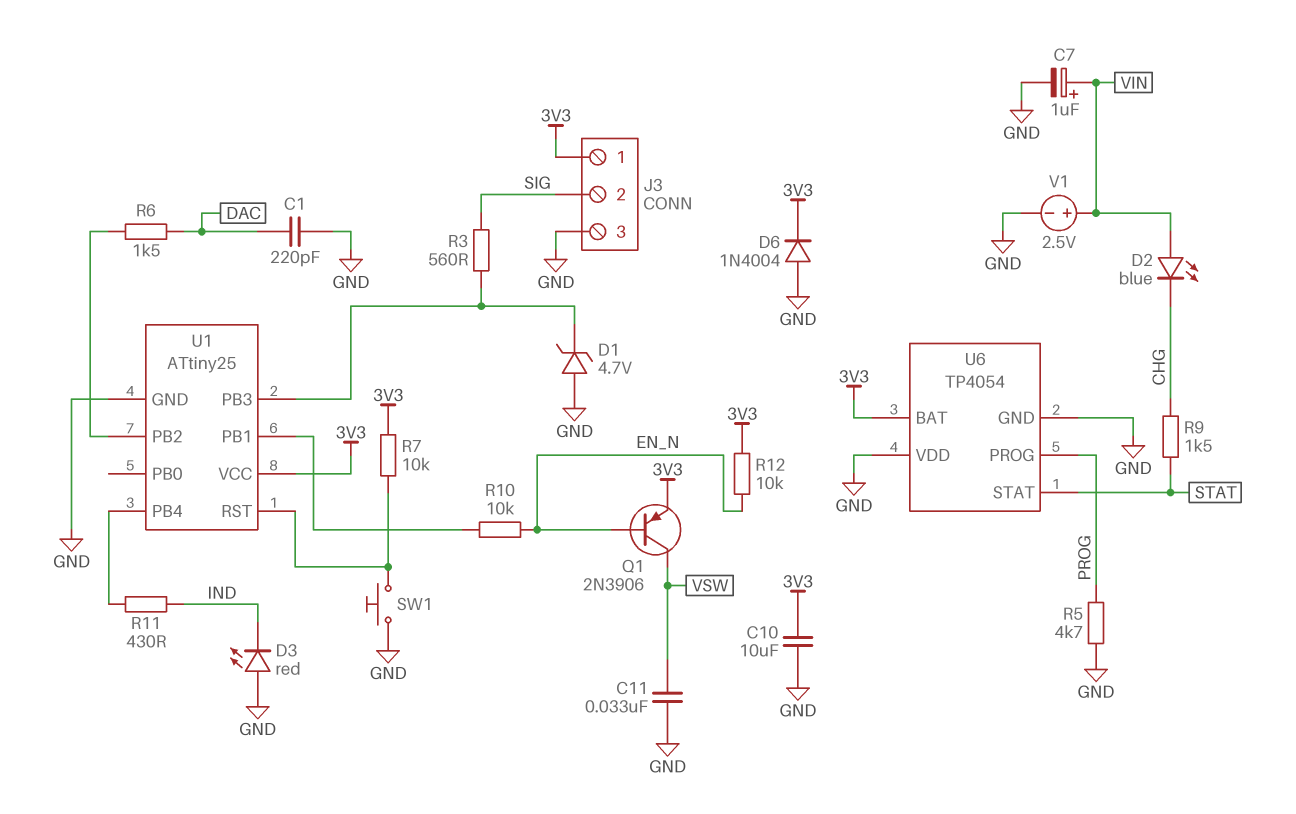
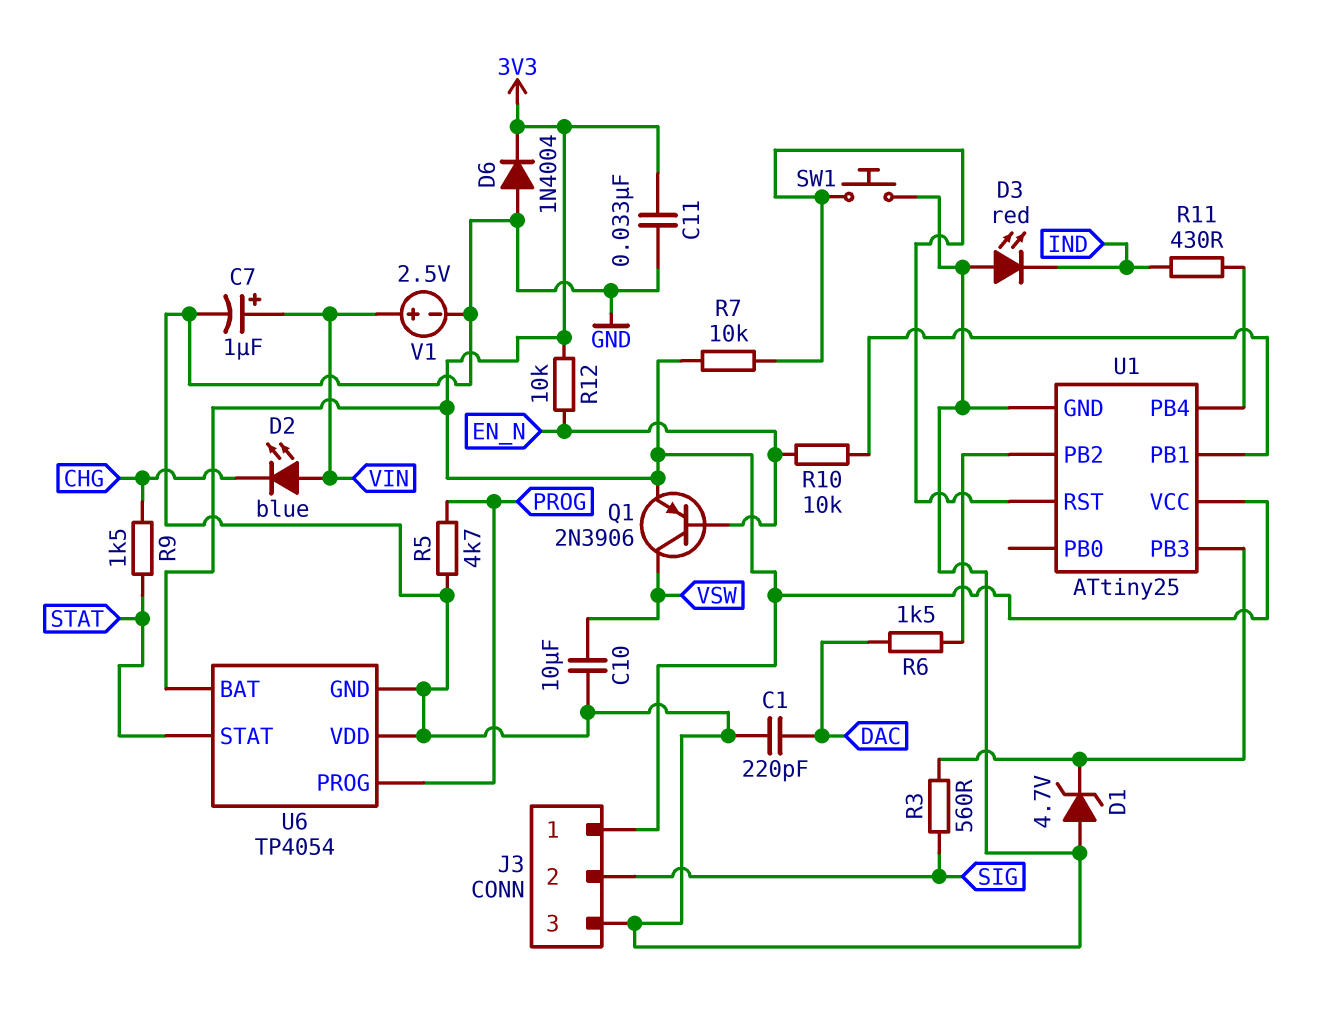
C10: 10uF (3V3, GND) -> 10uF (GND, VSW)
C11: 33nF (GND, VSW) -> 33nF (3V3, GND)

